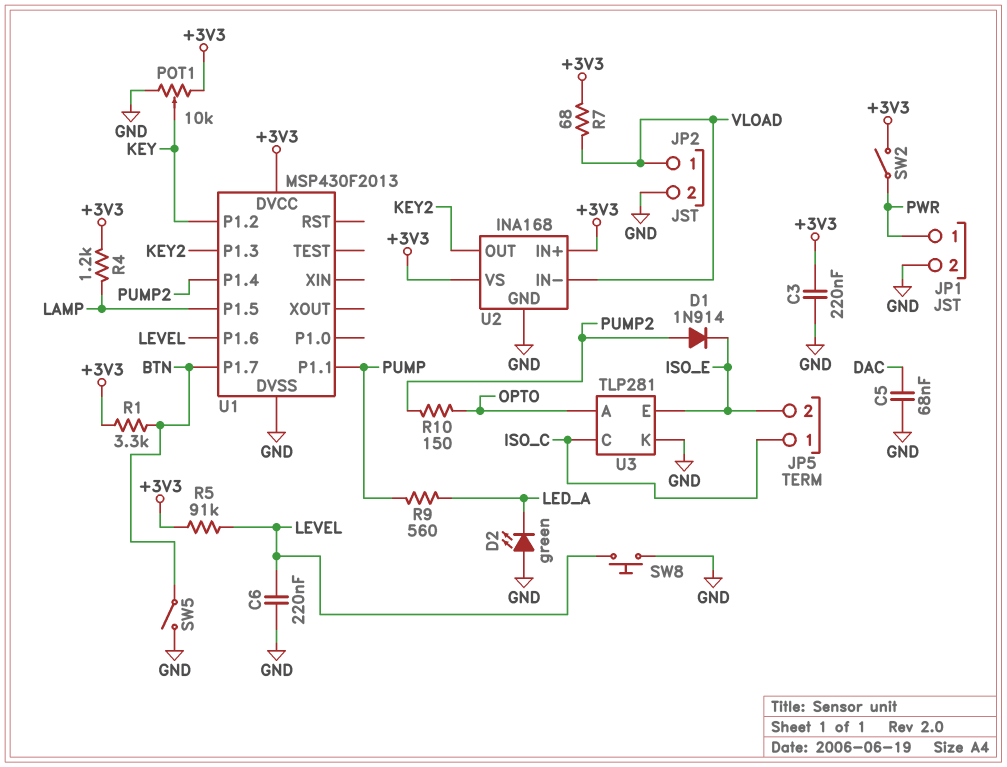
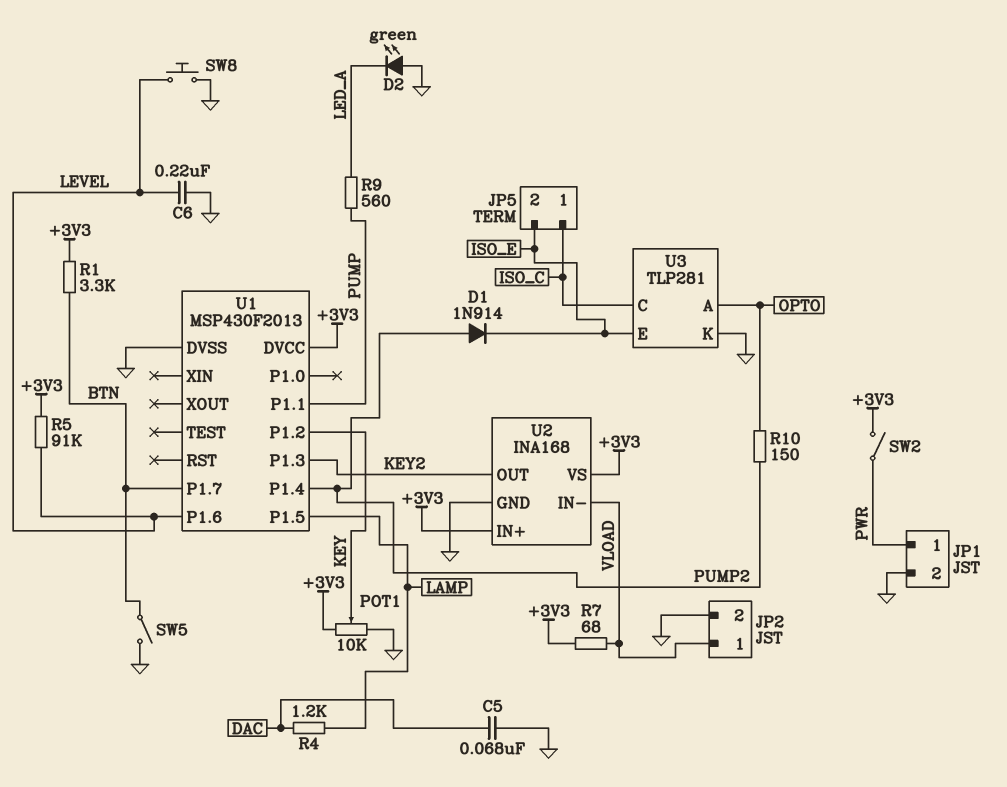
C3: 220nF (+3V3, GND) -> none
R4: 1.2k (+3V3, LAMP) -> 1.2k (DAC, LAMP)

